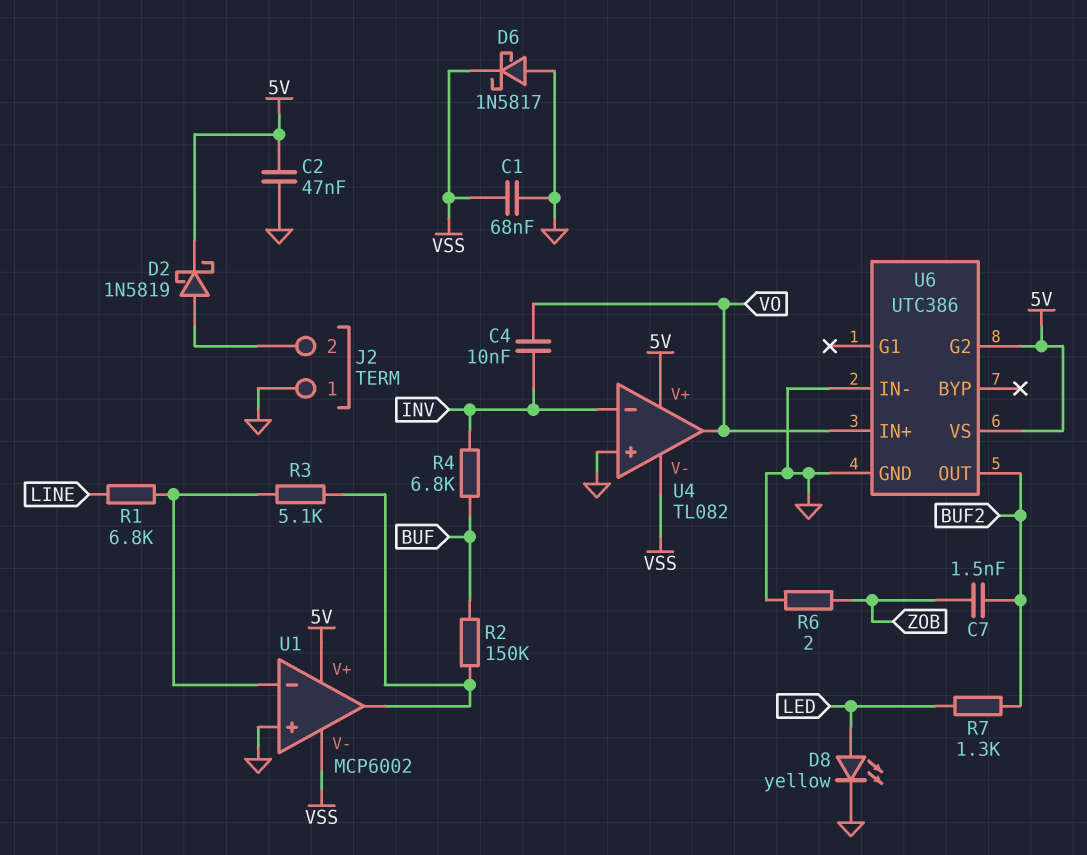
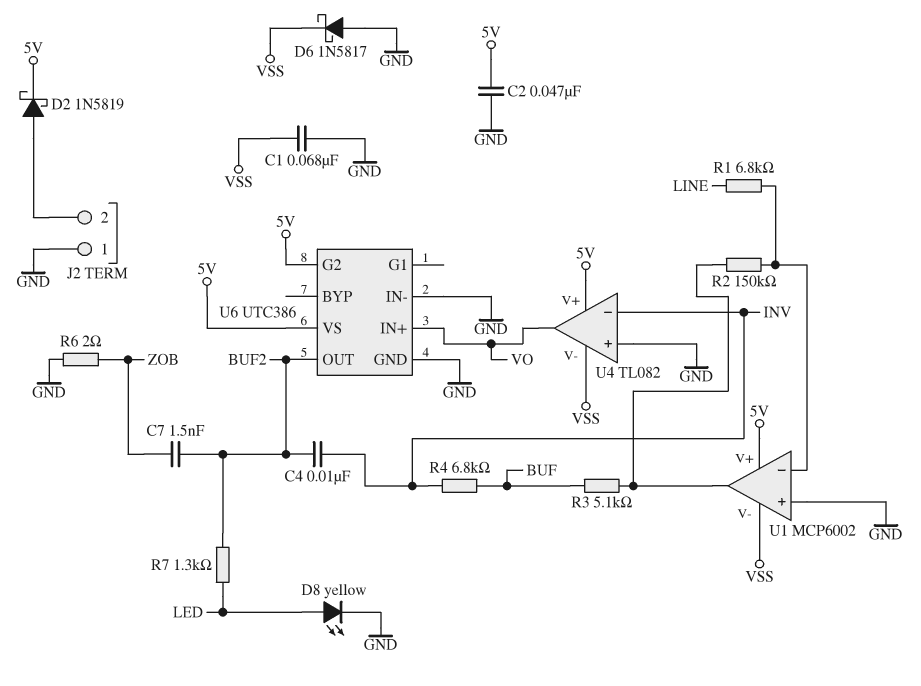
C4: 10nF (INV, VO) -> 10nF (BUF2, INV)
R2: 150k (BUF, U1/out) -> 150k (U1/in-, U1/out)
R3: 5.1k (U1/in-, U1/out) -> 5.1k (BUF, U1/out)

